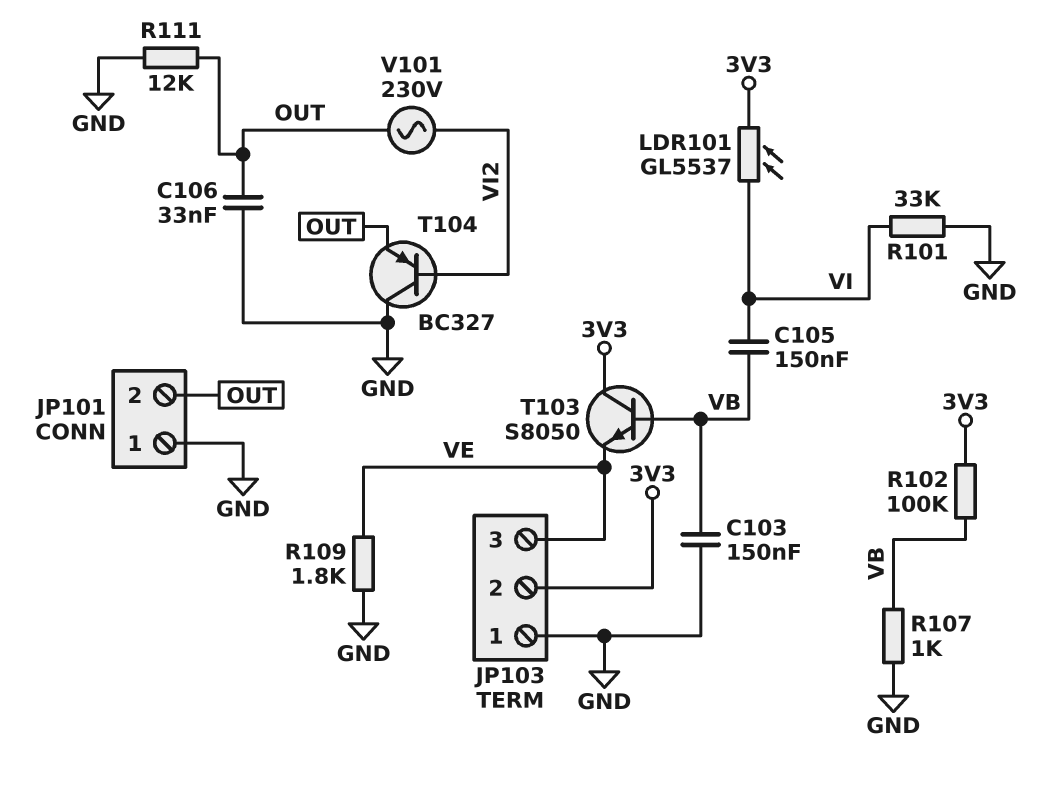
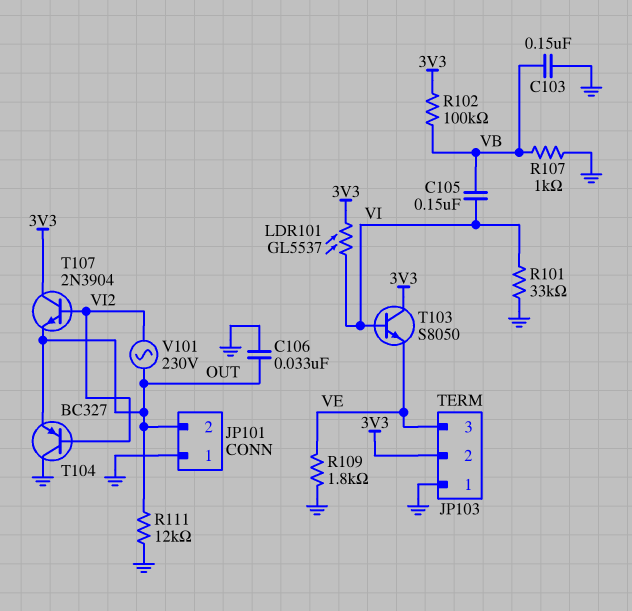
T103: NPN S8050 (B VB, C 3V3, E VE) -> NPN S8050 (B VI, C 3V3, E VE)
T107: none -> NPN 2N3904 (B VI2, C 3V3, E OUT)

